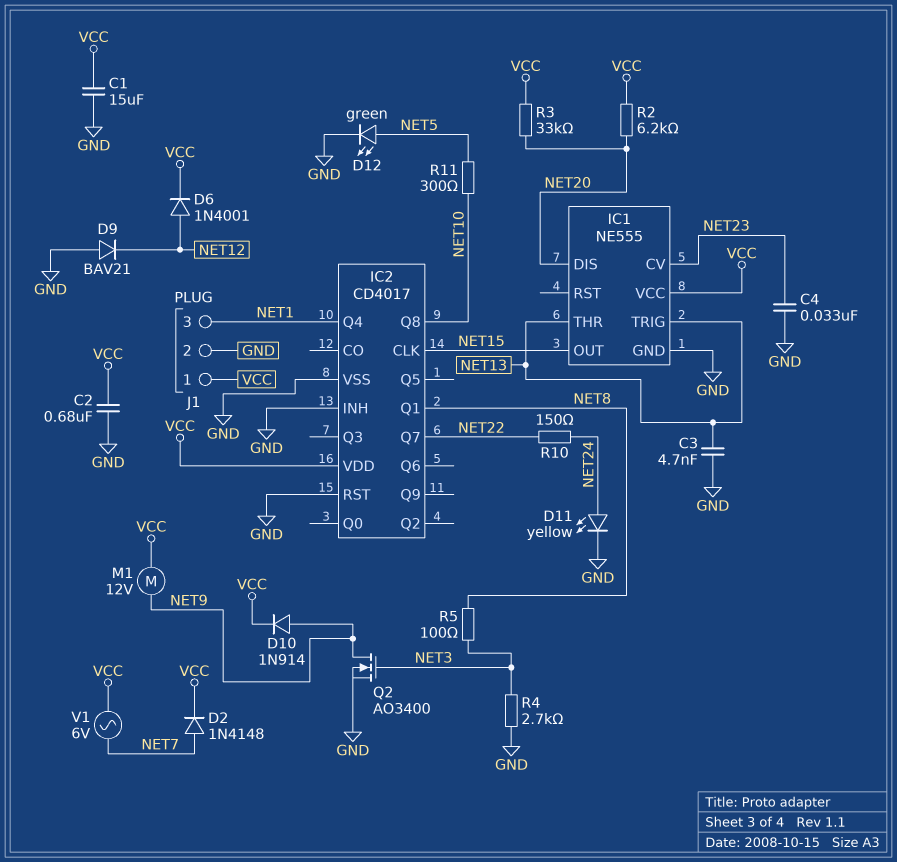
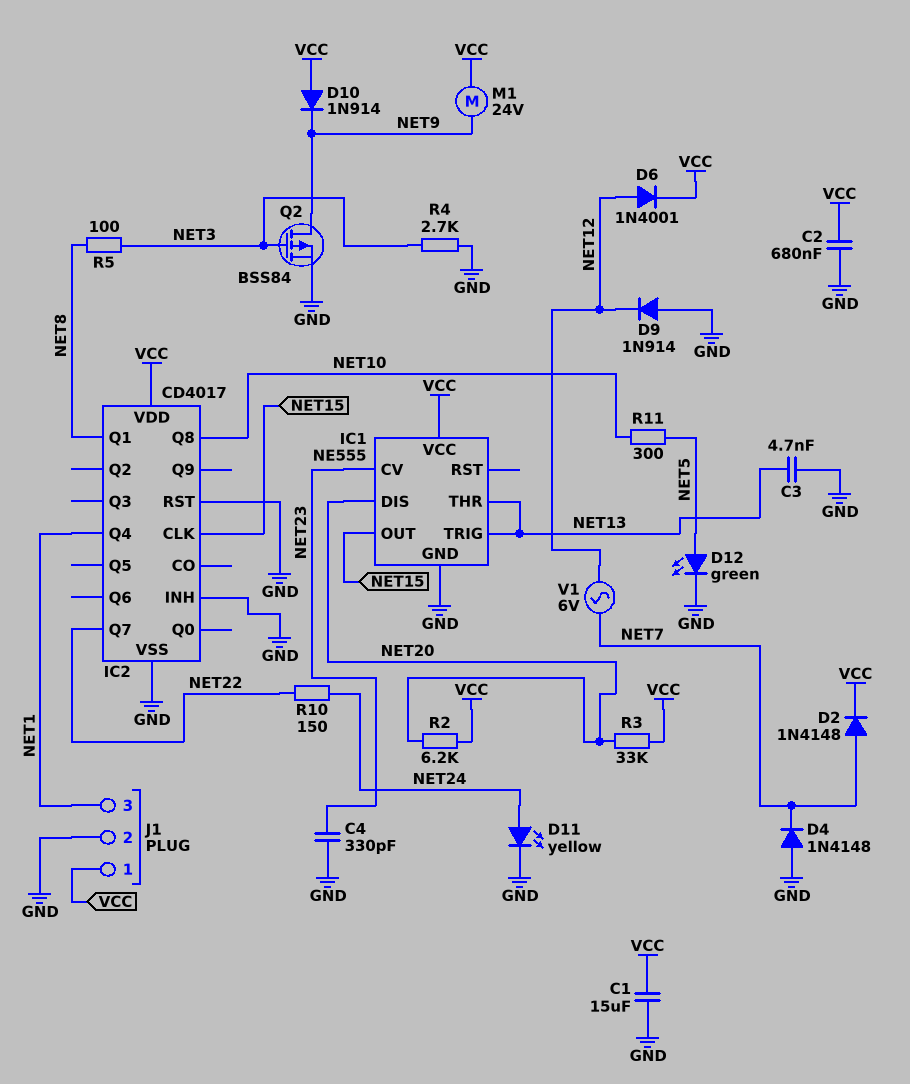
C4: 33nF (GND, NET23) -> 330pF (GND, NET23)
D4: none -> diode 1N4148 (A GND, K NET7)
D9: diode BAV21 (A GND, K NET12) -> diode 1N914 (A GND, K NET12)
D10: diode 1N914 (A NET9, K VCC) -> diode 1N914 (A VCC, K NET9)
M1: motor 12V (NET9, VCC) -> motor 24V (NET9, VCC)
Q2: NMOS AO3400 (G NET3, D NET9, S GND) -> PMOS BSS84 (G NET3, D NET9, S GND)
V1: AC 6V (NET7, VCC) -> AC 6V (NET7, NET12)

